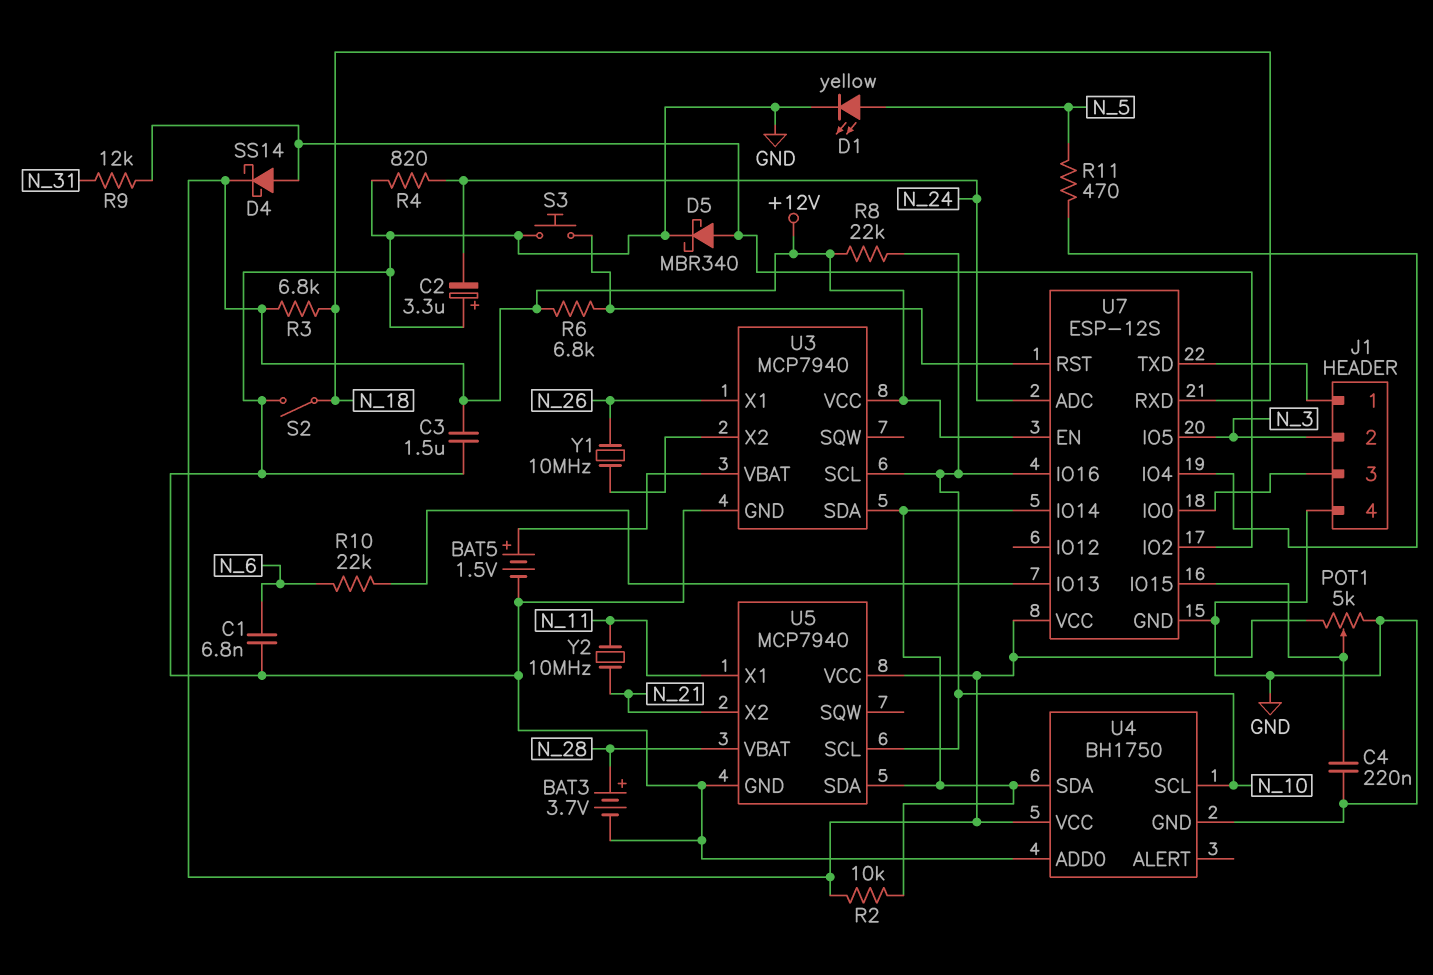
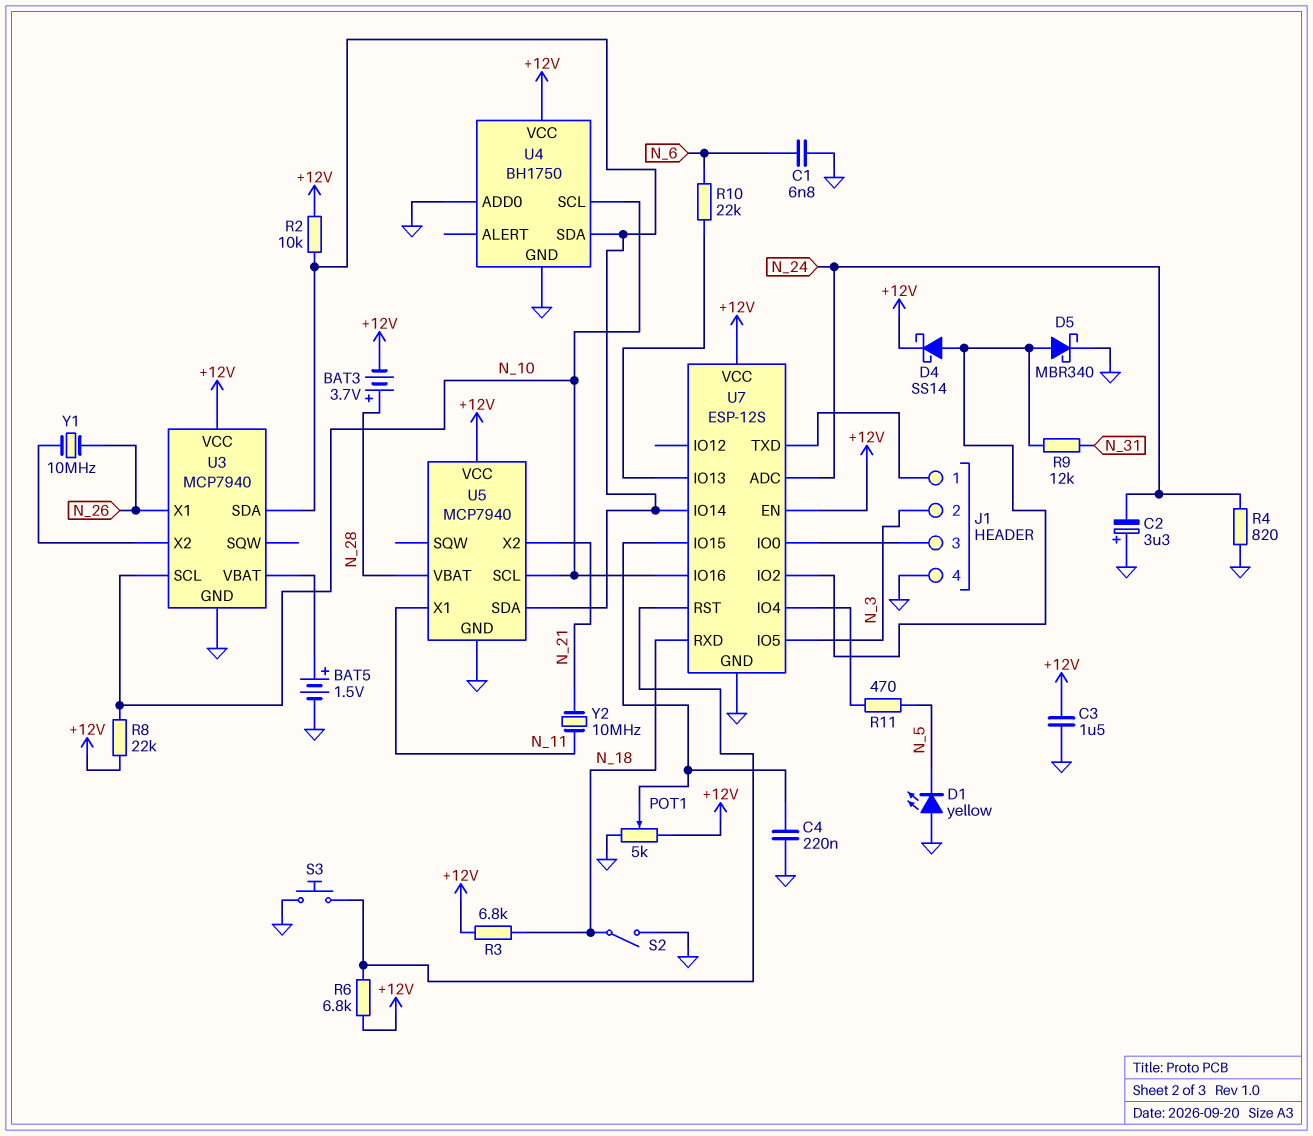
BAT3: 3.7V (plus N_28, minus GND) -> 3.7V (plus N_28, minus +12V)
D1: LED yellow (A N_5, K GND) -> LED yellow (A GND, K N_5)

